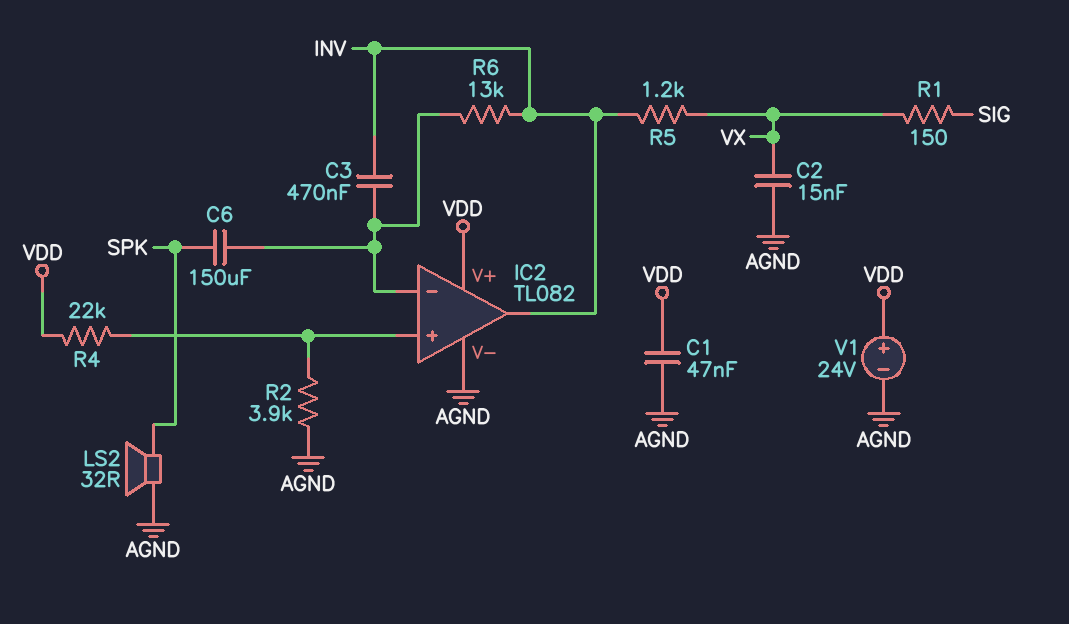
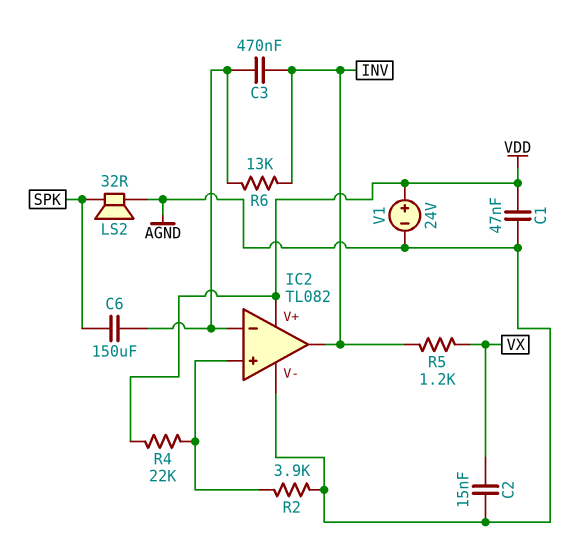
R1: 150 (SIG, VX) -> none

